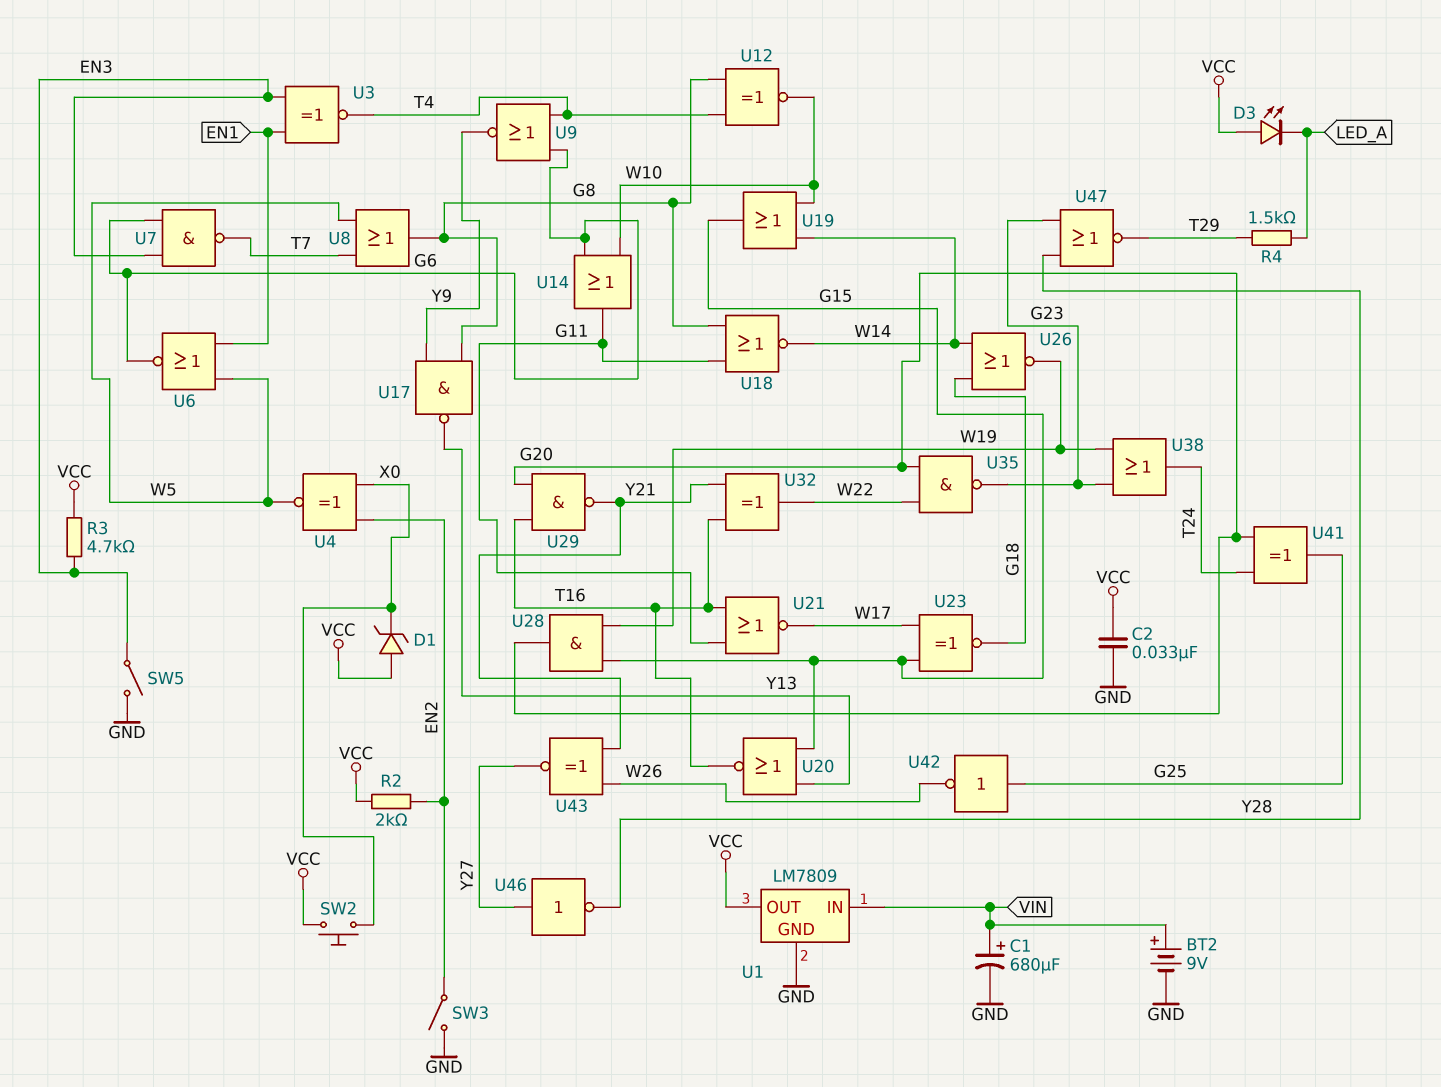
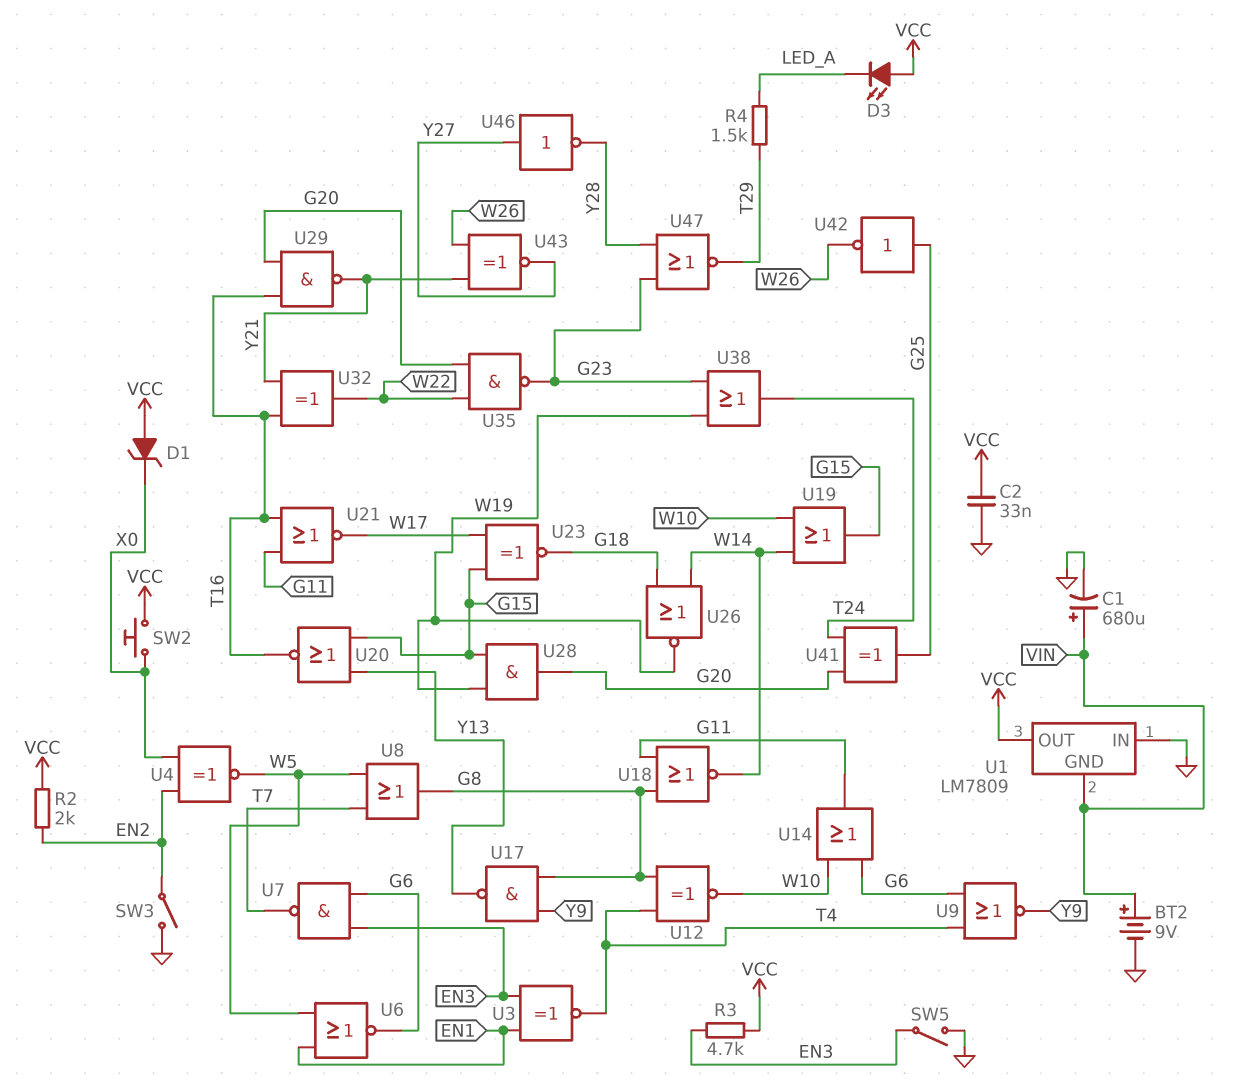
U1 pin GND: GND -> VIN
U1 pin IN: VIN -> GND

